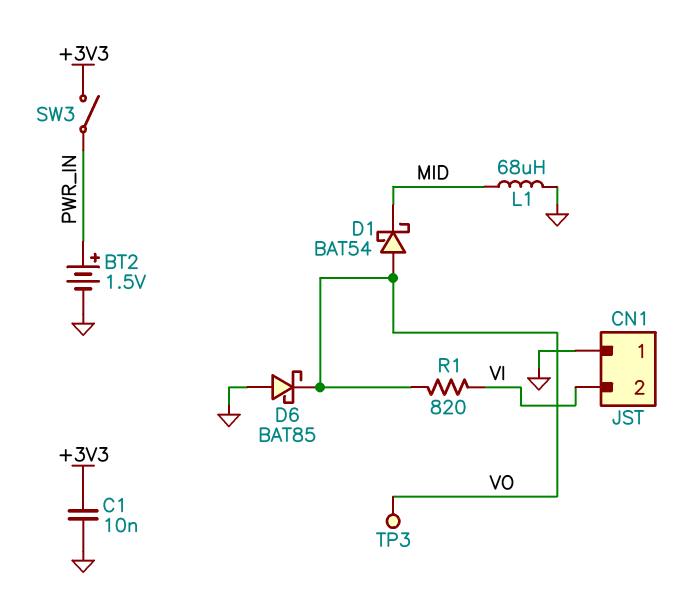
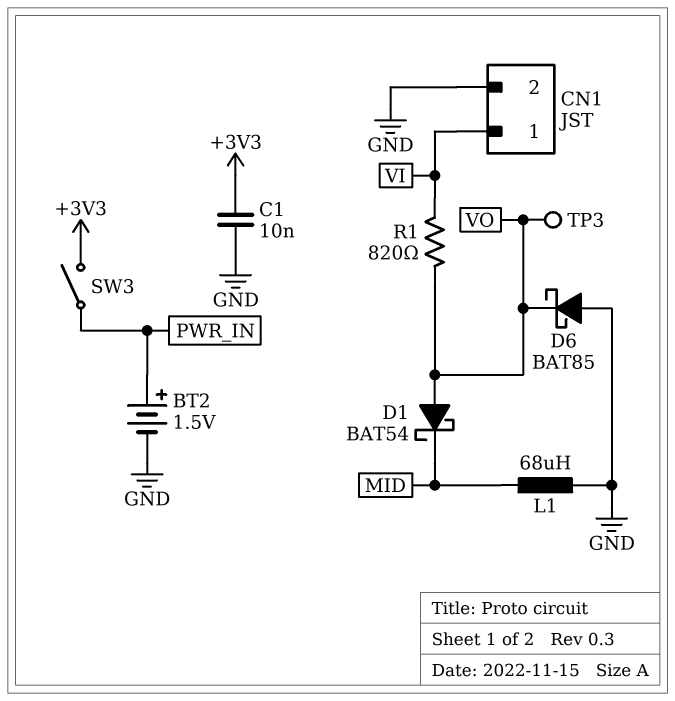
CN1 pin 1: GND -> VI
CN1 pin 2: VI -> GND

